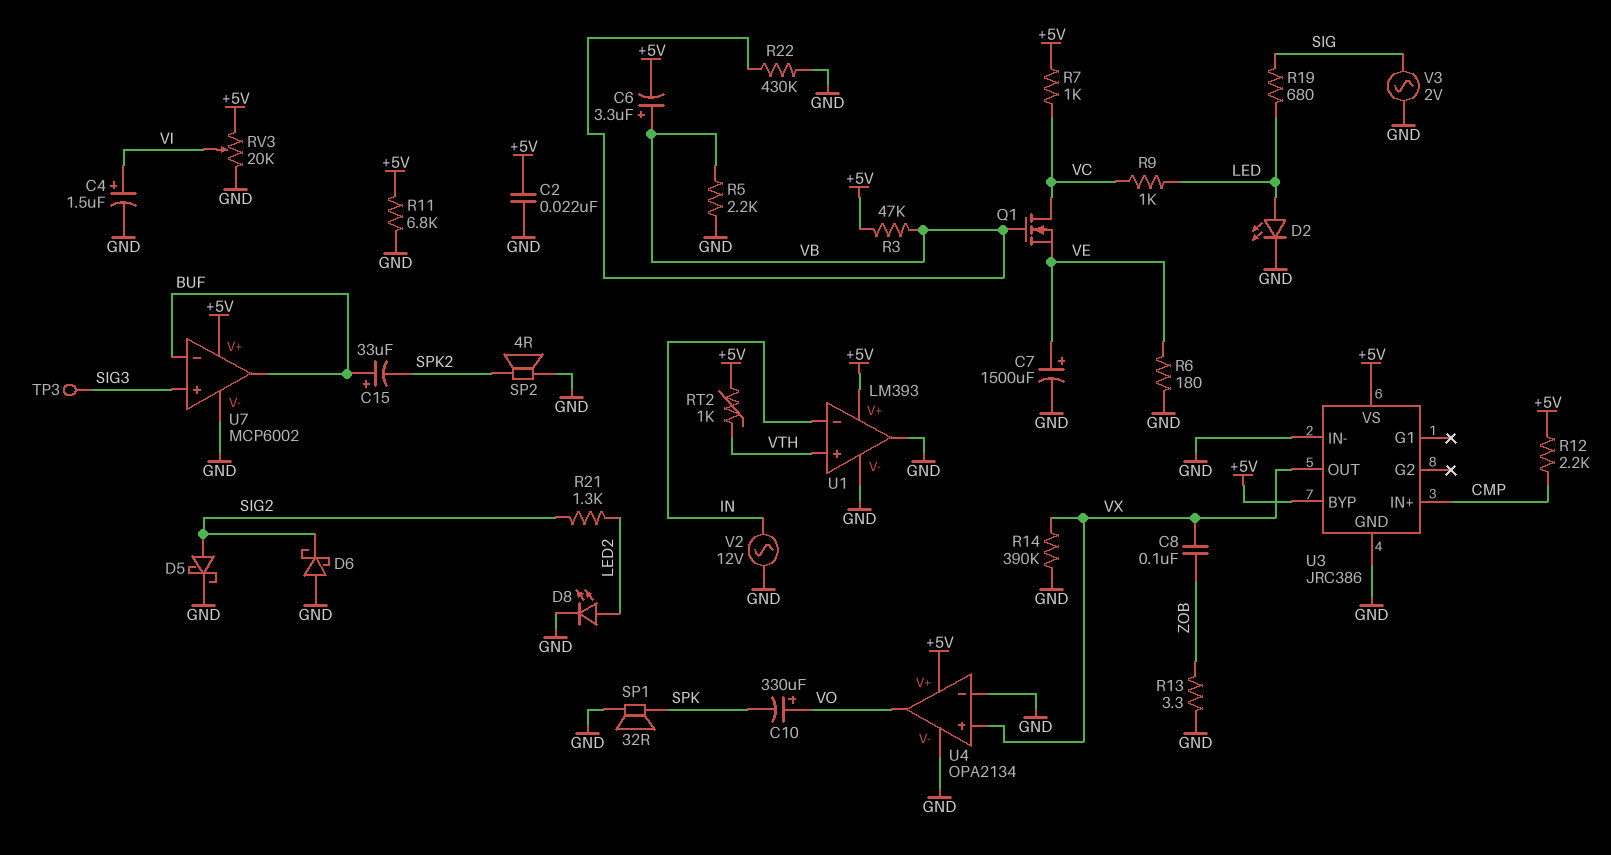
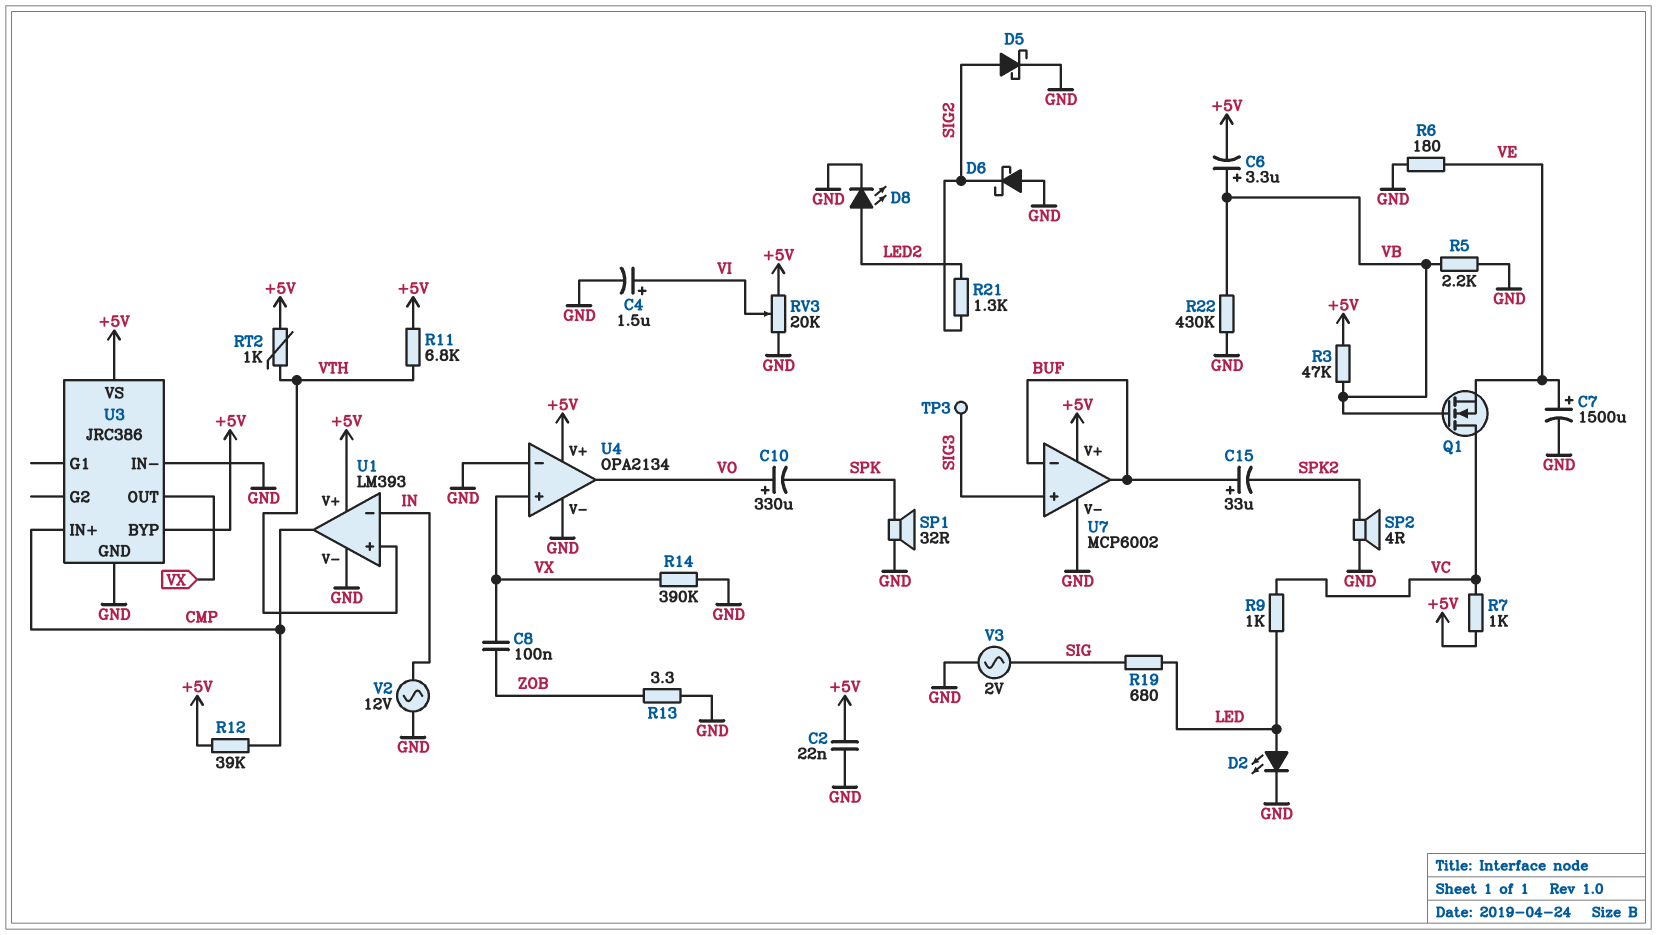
R11: 6.8k (+5V, GND) -> 6.8k (+5V, VTH)
R12: 2.2k (+5V, CMP) -> 39k (+5V, CMP)
U1 pin out: GND -> CMP

